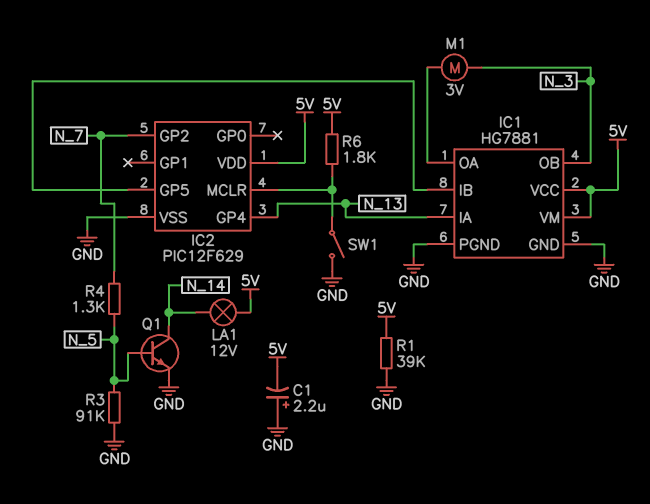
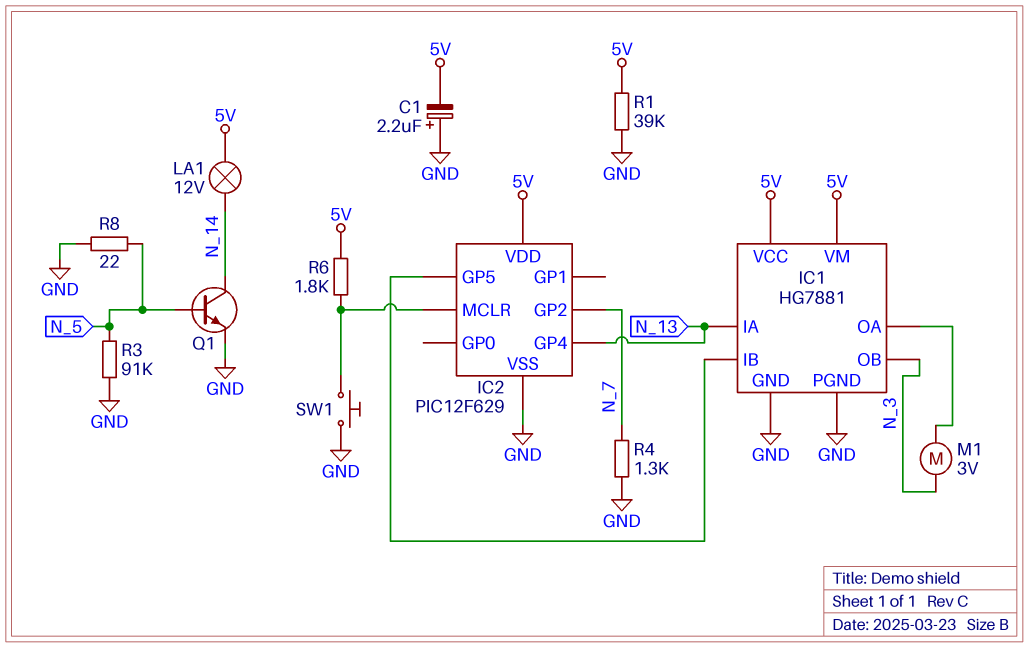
R4: 1.3k (N_5, N_7) -> 1.3k (GND, N_7)
R8: none -> 22 (GND, N_5)
SW1: switch (GND, IC2/MCLR) -> button (GND, IC2/MCLR)

